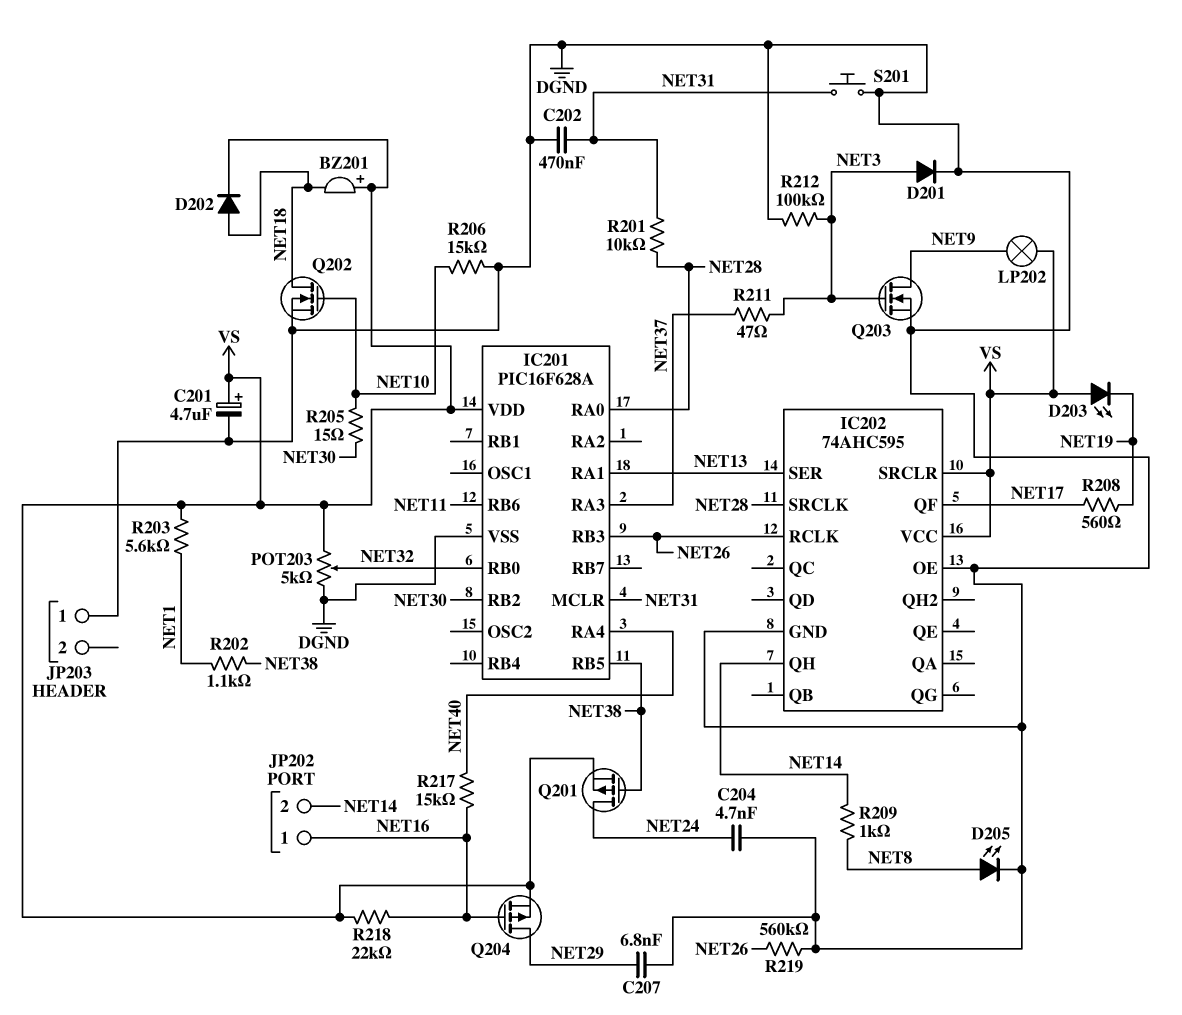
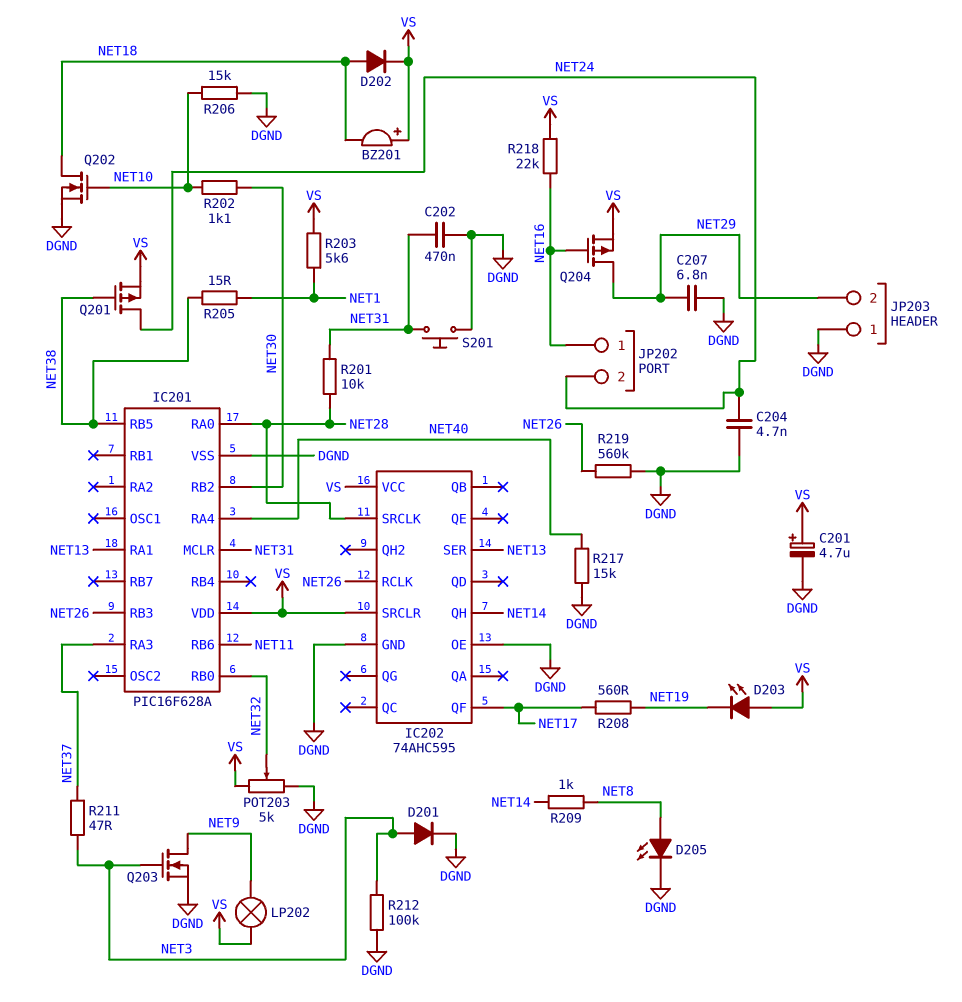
JP202 pin 2: NET14 -> NET24
JP203 pin 2: none -> NET29
R202: 1.1k (NET1, NET38) -> 1.1k (NET10, NET30)
R205: 15 (NET10, NET30) -> 15 (NET1, NET38)
R217: 15k (NET16, NET40) -> 15k (DGND, NET40)

